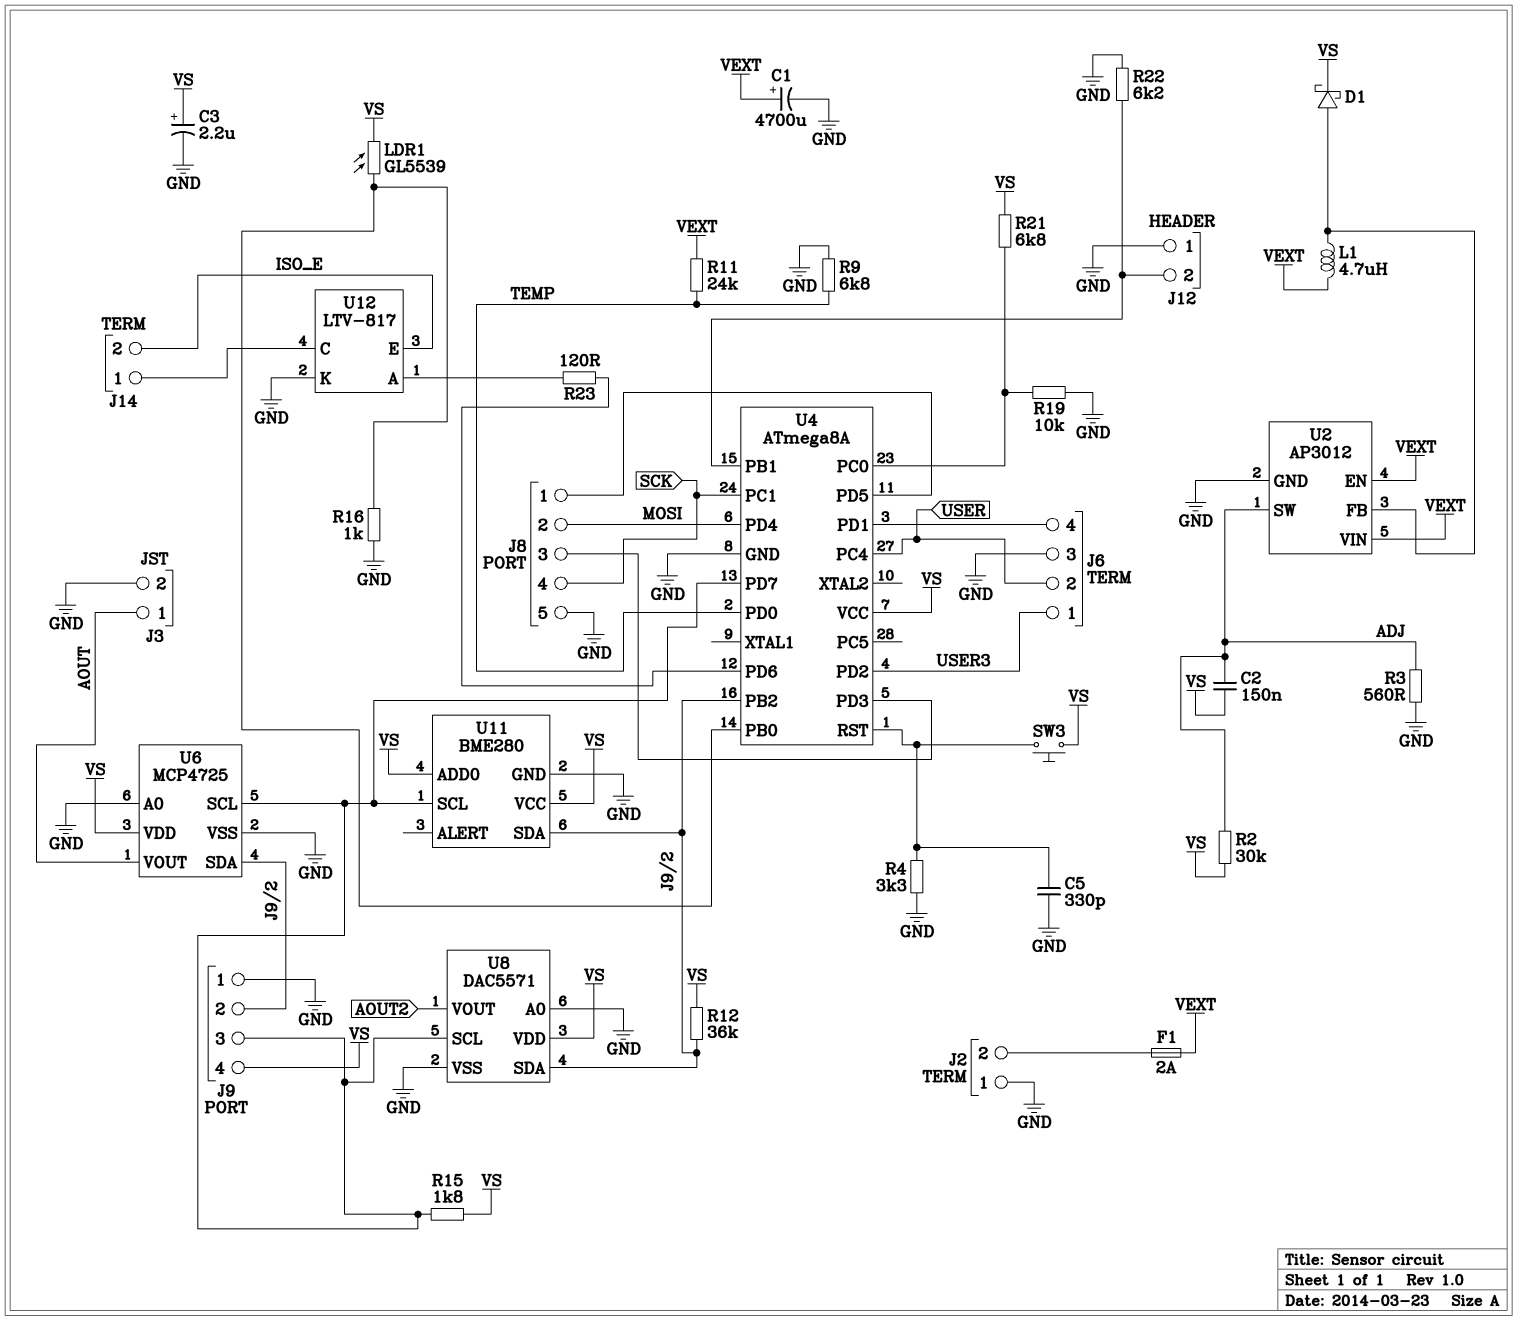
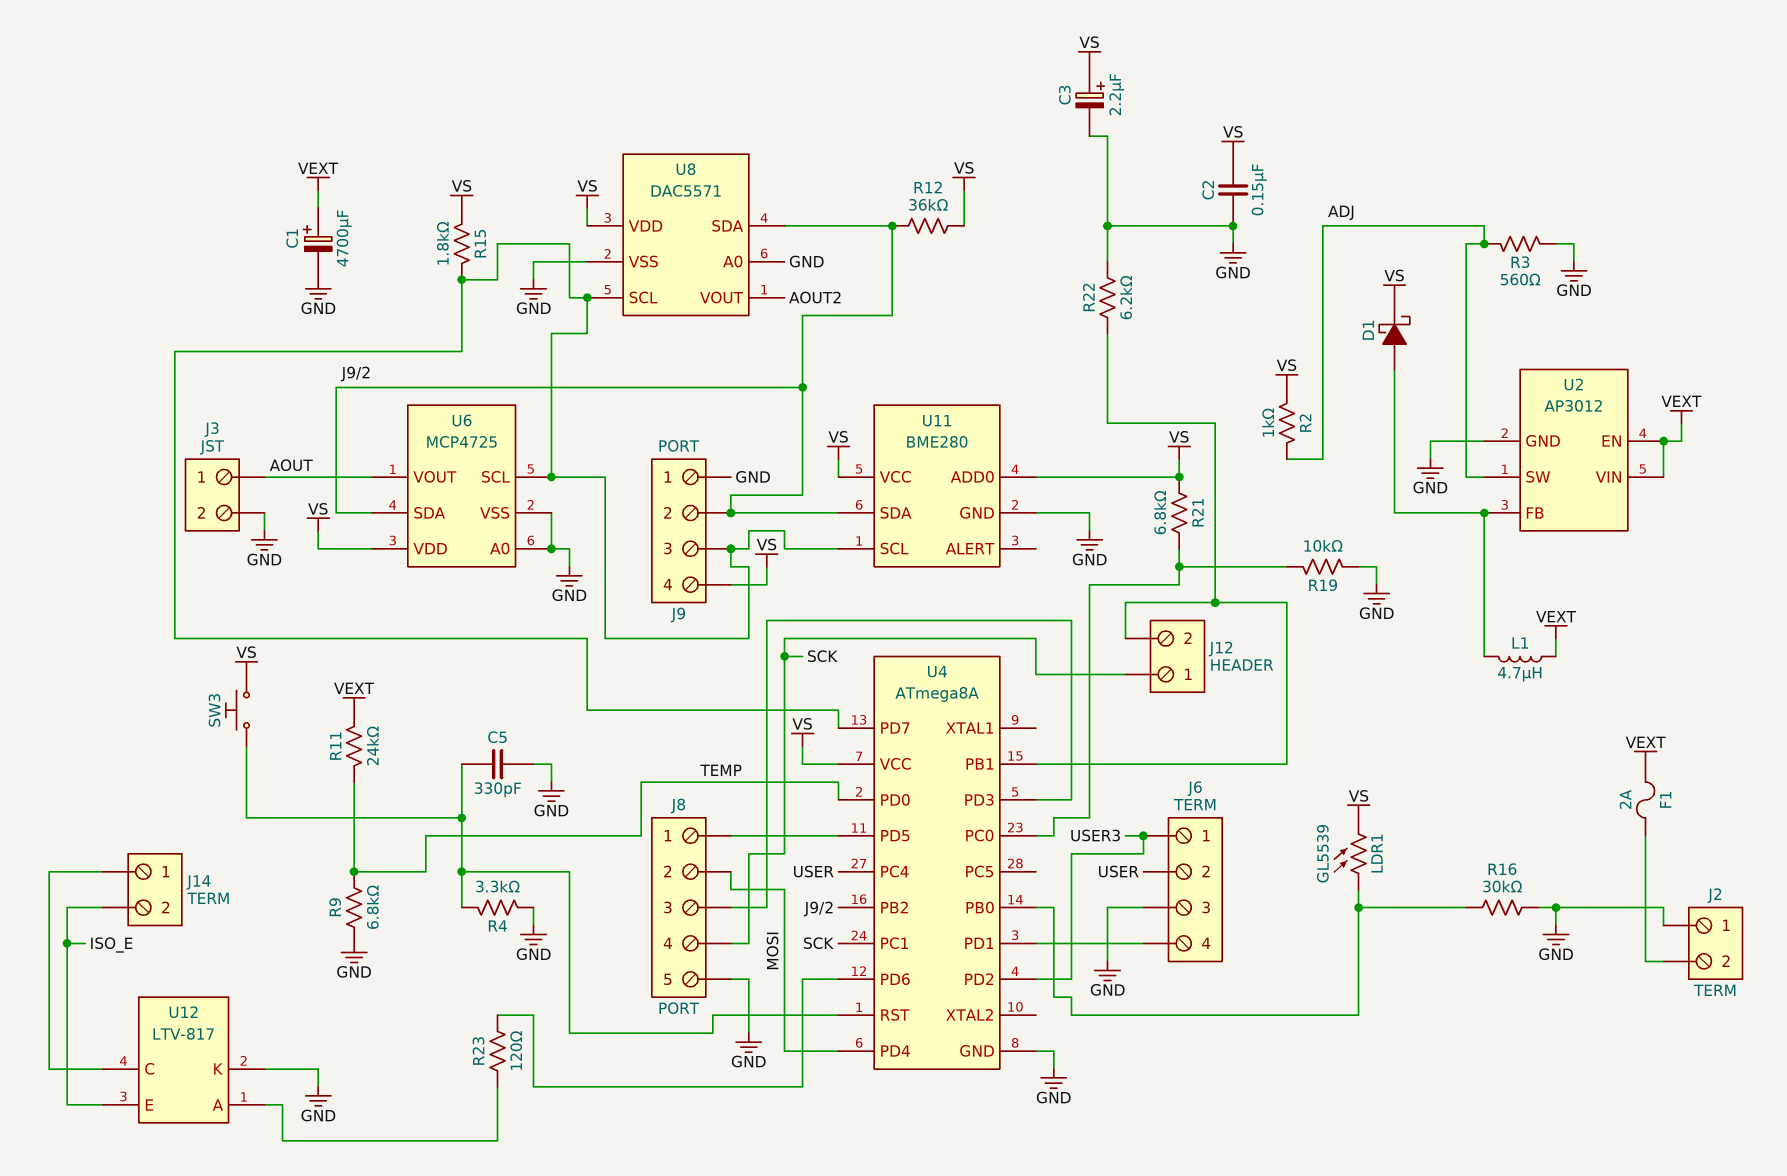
C2: 150nF (ADJ, VS) -> 150nF (GND, VS)
J12 pin 1: GND -> SCK
R2: 30k (ADJ, VS) -> 1k (ADJ, VS)
R16: 1k (GND, U4/PB0) -> 30k (GND, U4/PB0)

